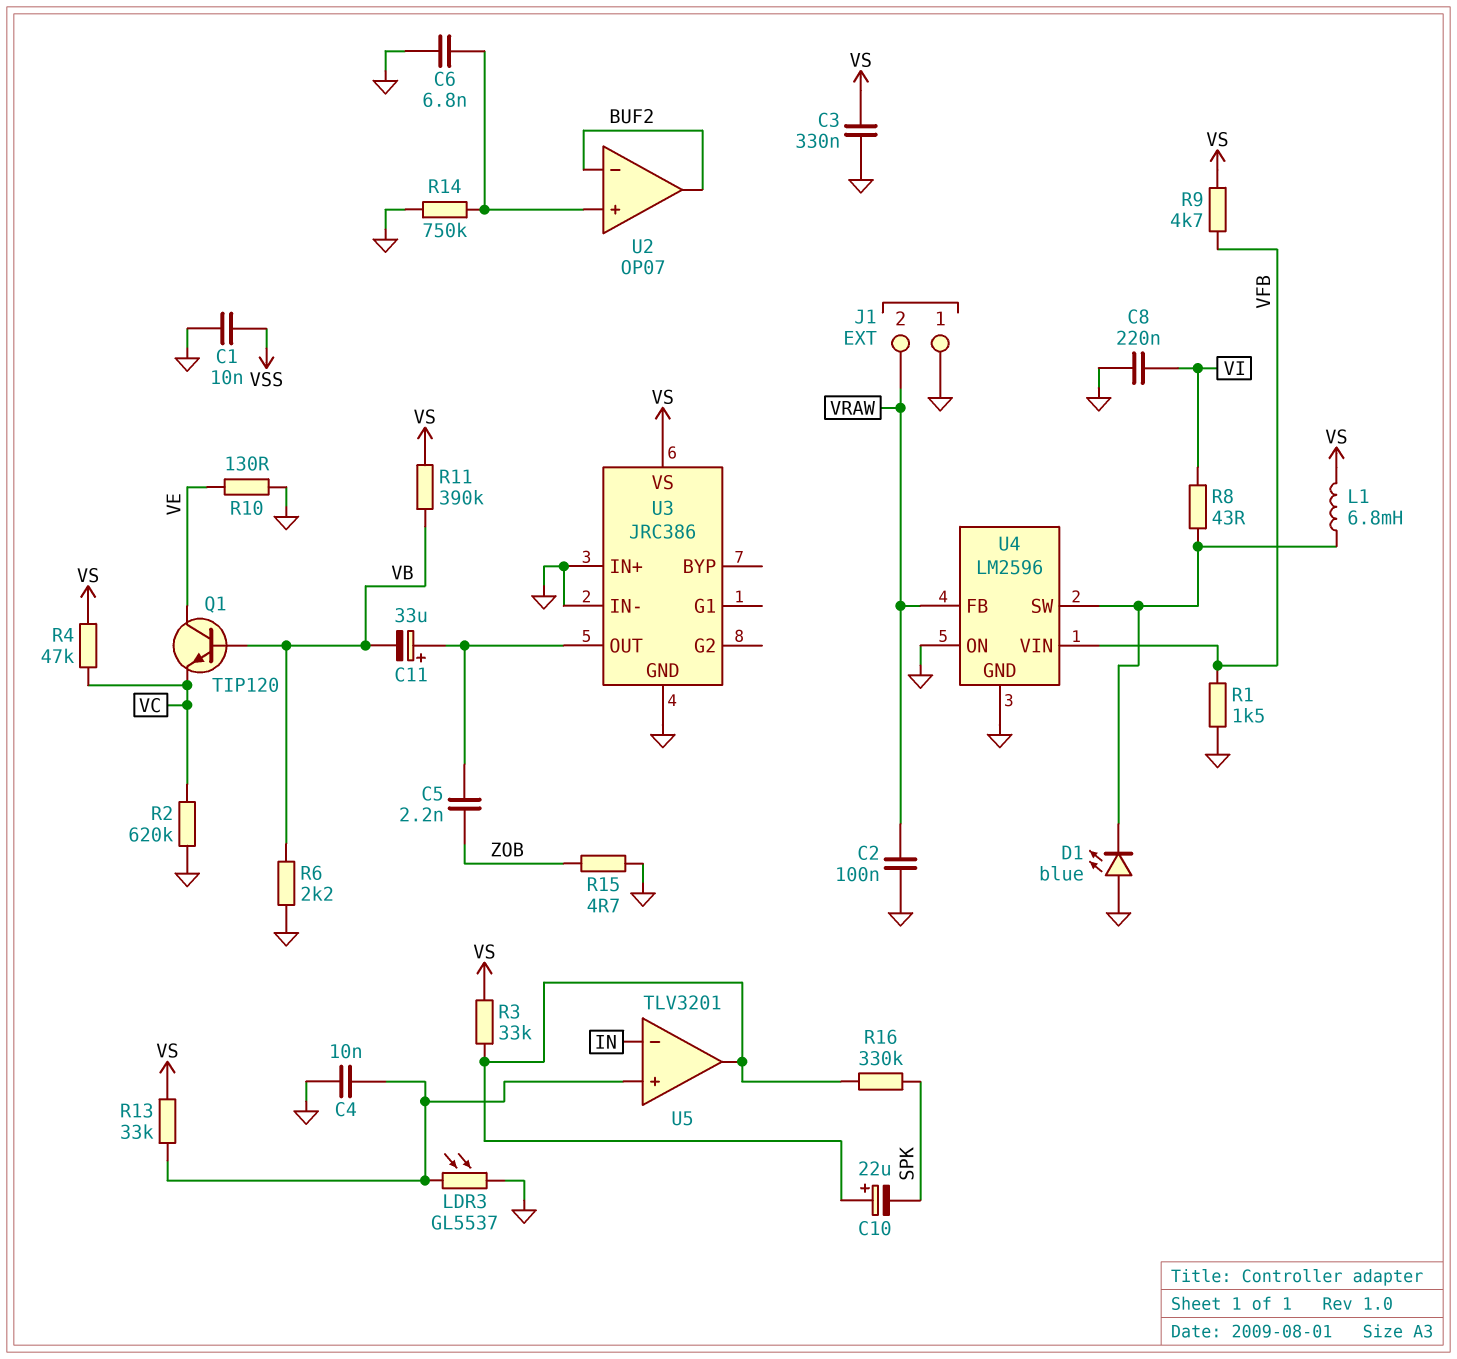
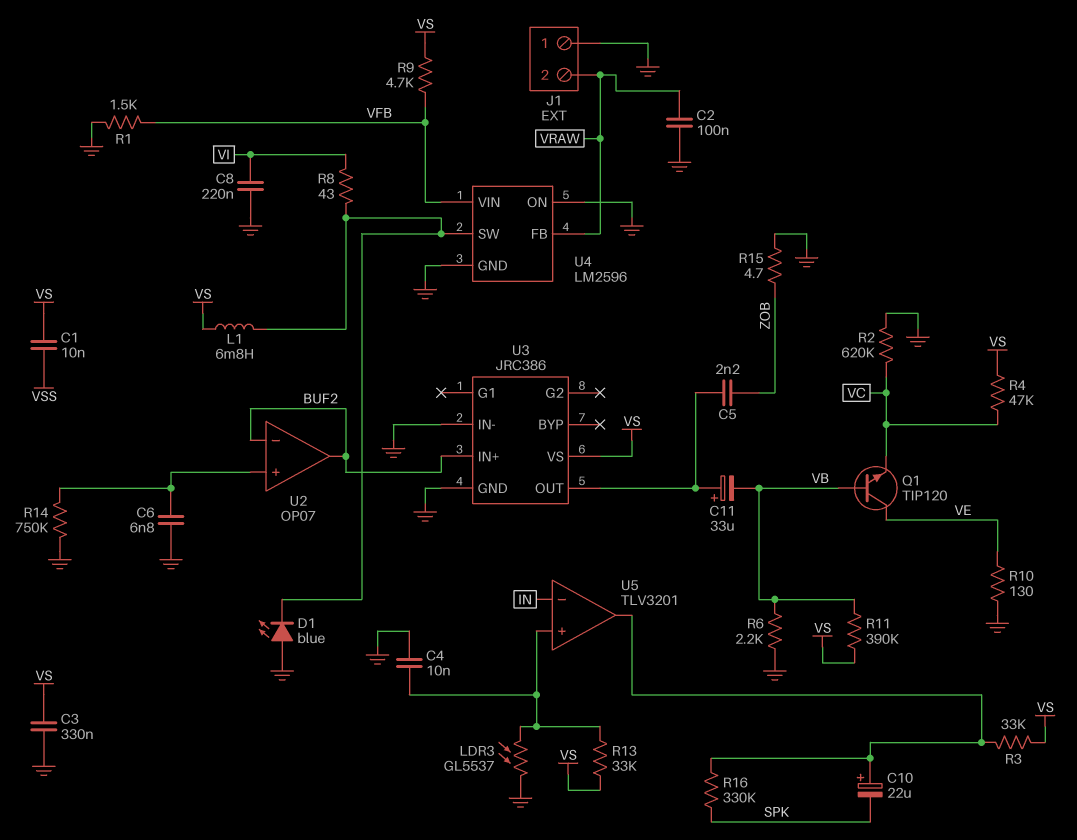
C1: 10nF (GND, VSS) -> 10nF (VS, VSS)
U3 pin IN+: GND -> BUF2

